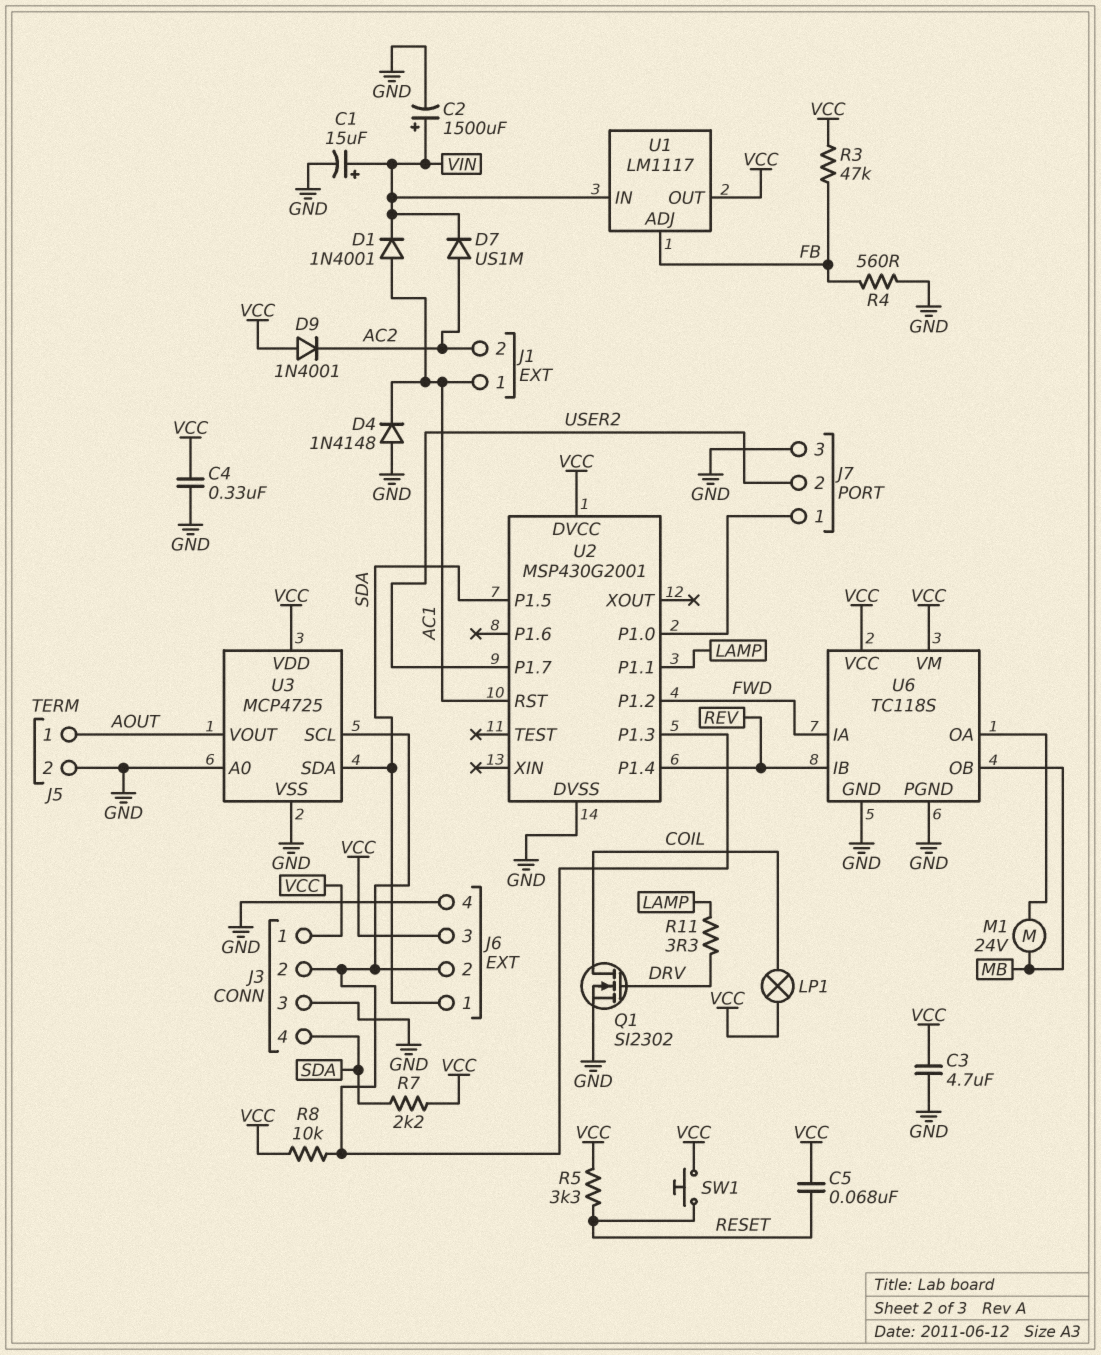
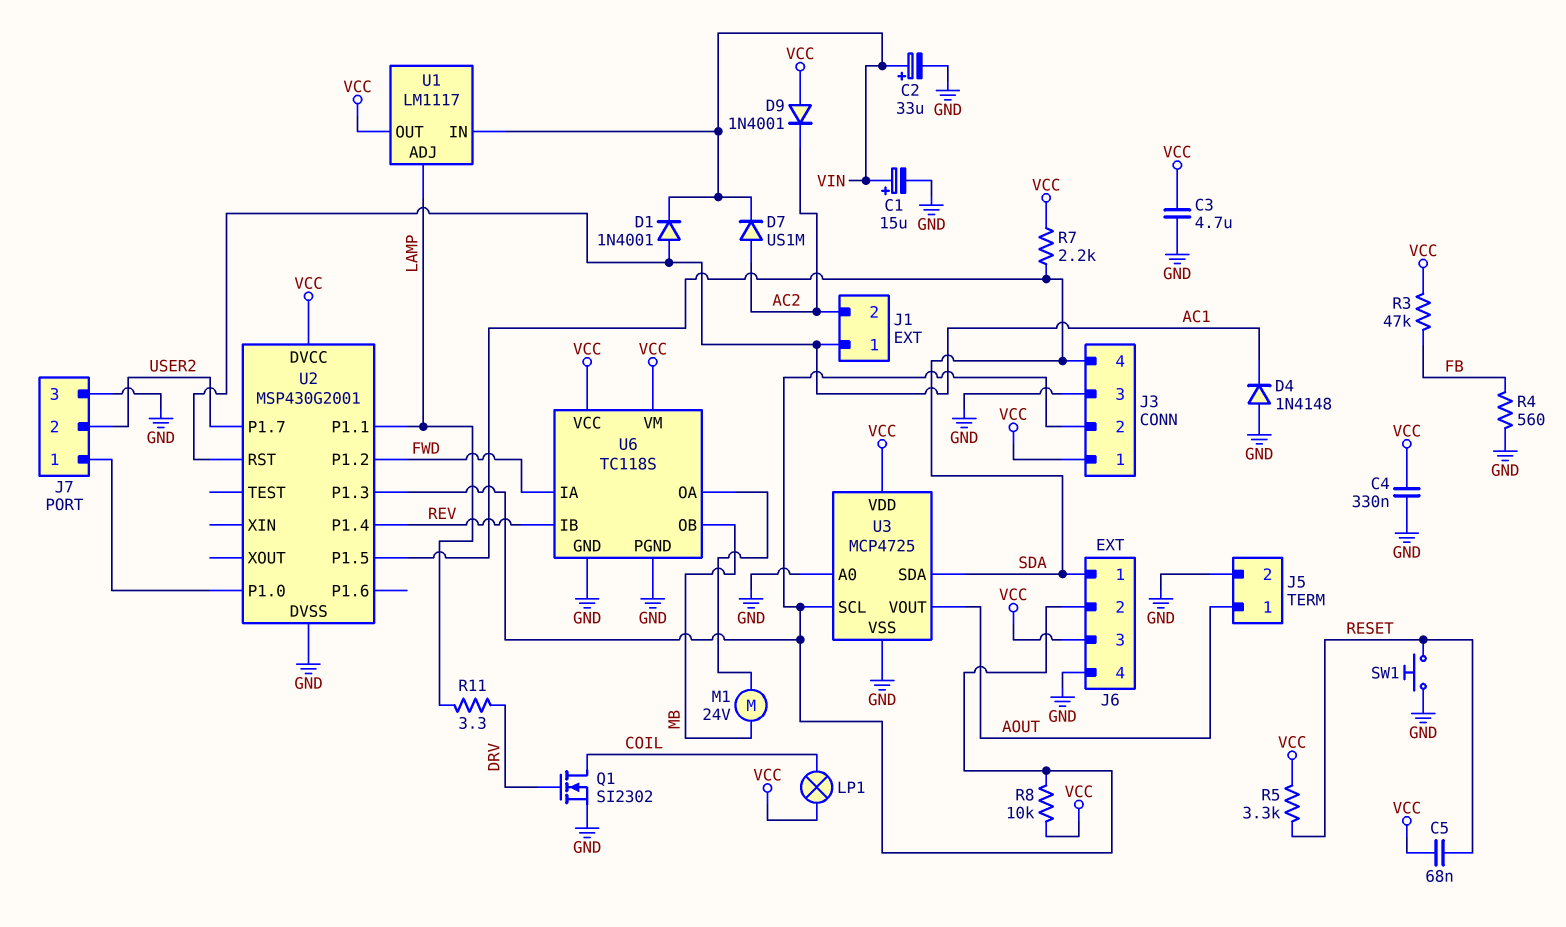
C2: 1500uF (plus VIN, minus GND) -> 33uF (plus VIN, minus GND)
SW1: button (RESET, VCC) -> button (GND, RESET)
U1 pin ADJ: FB -> LAMP

